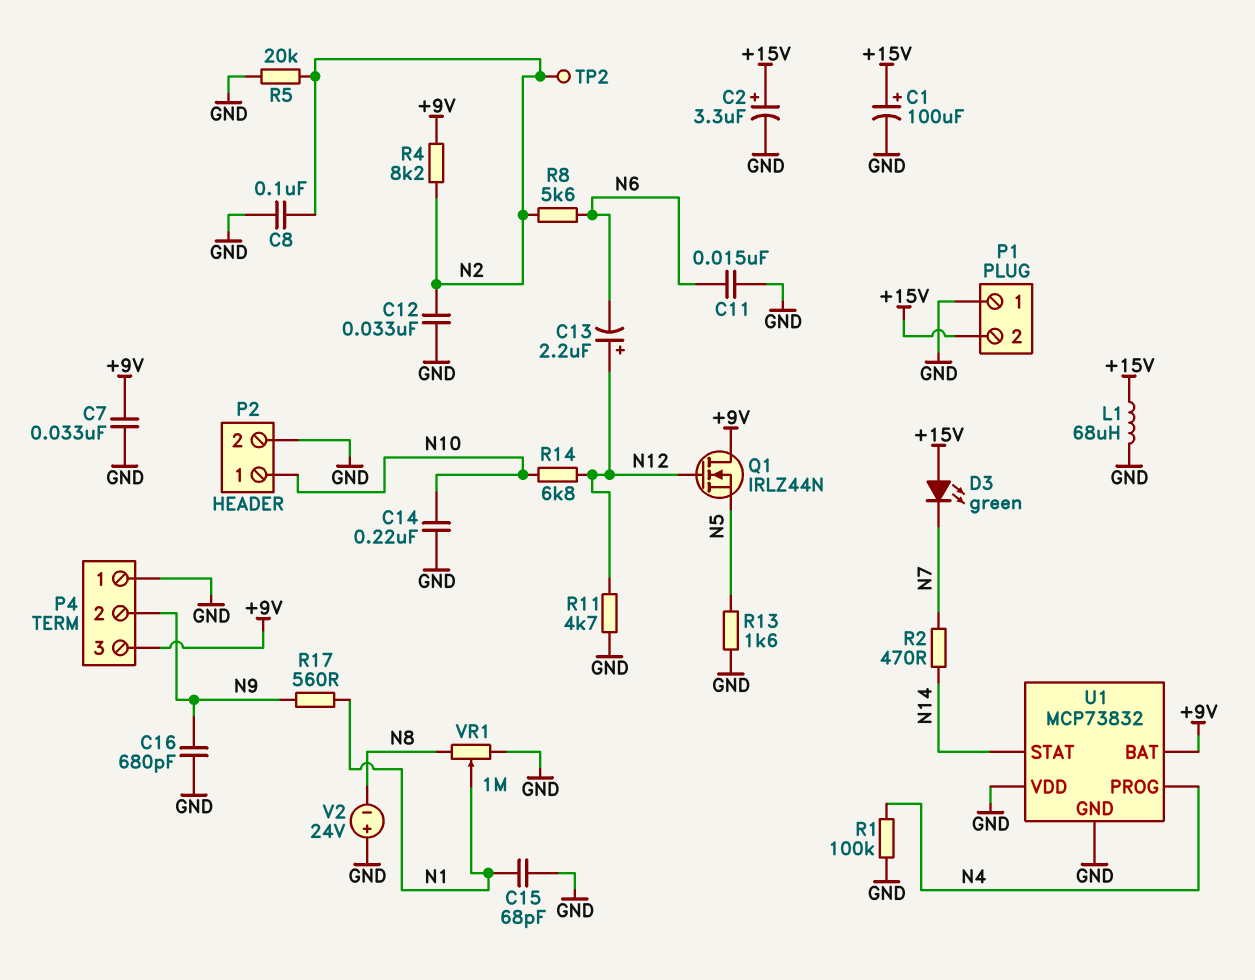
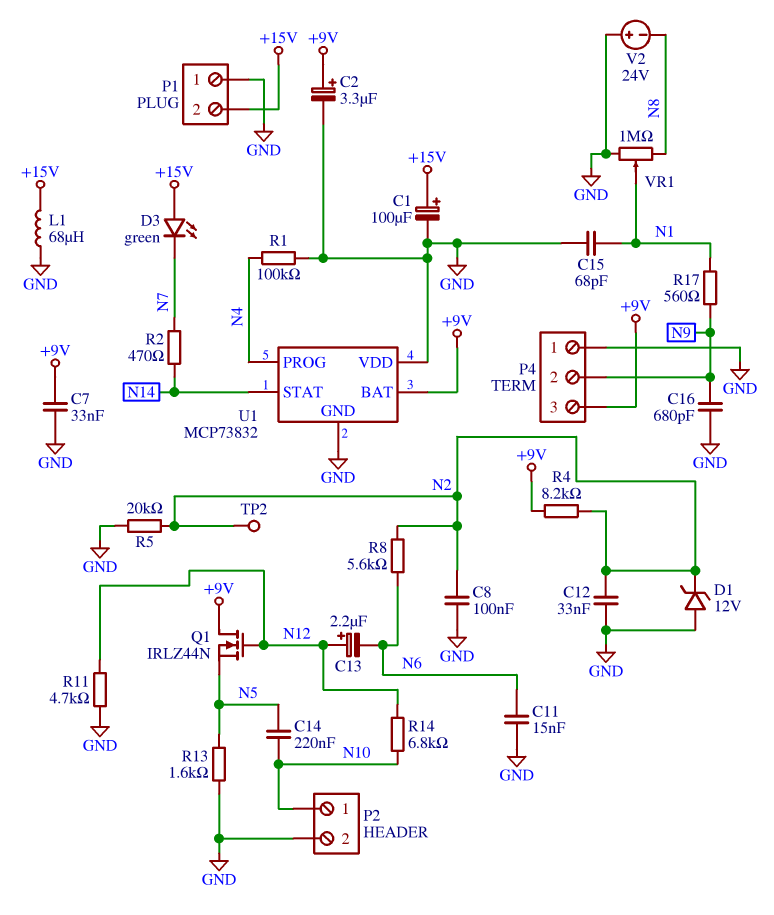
C2: 3.3uF (plus +15V, minus GND) -> 3.3uF (plus +9V, minus GND)
C14: 220nF (GND, N10) -> 220nF (N5, N10)
D1: none -> zener 12V (A GND, K N2)

